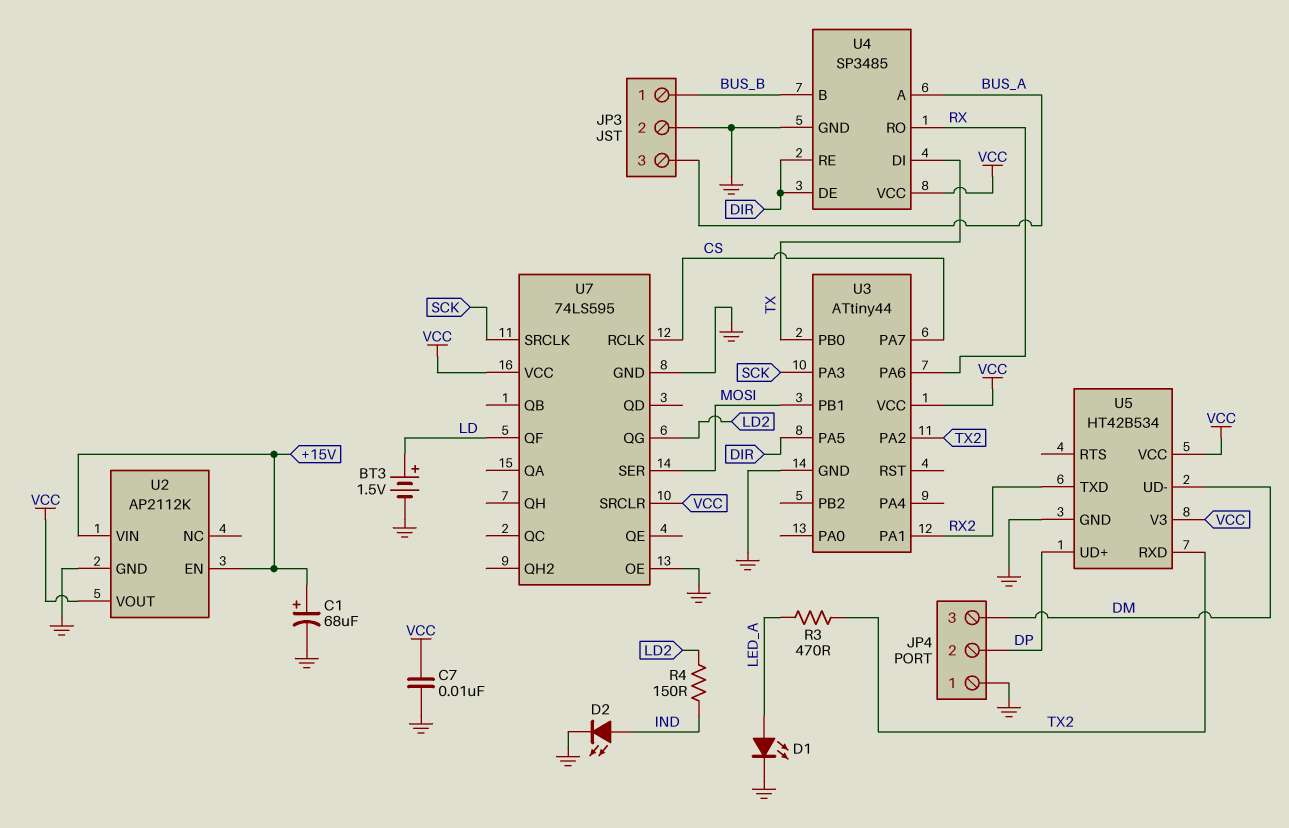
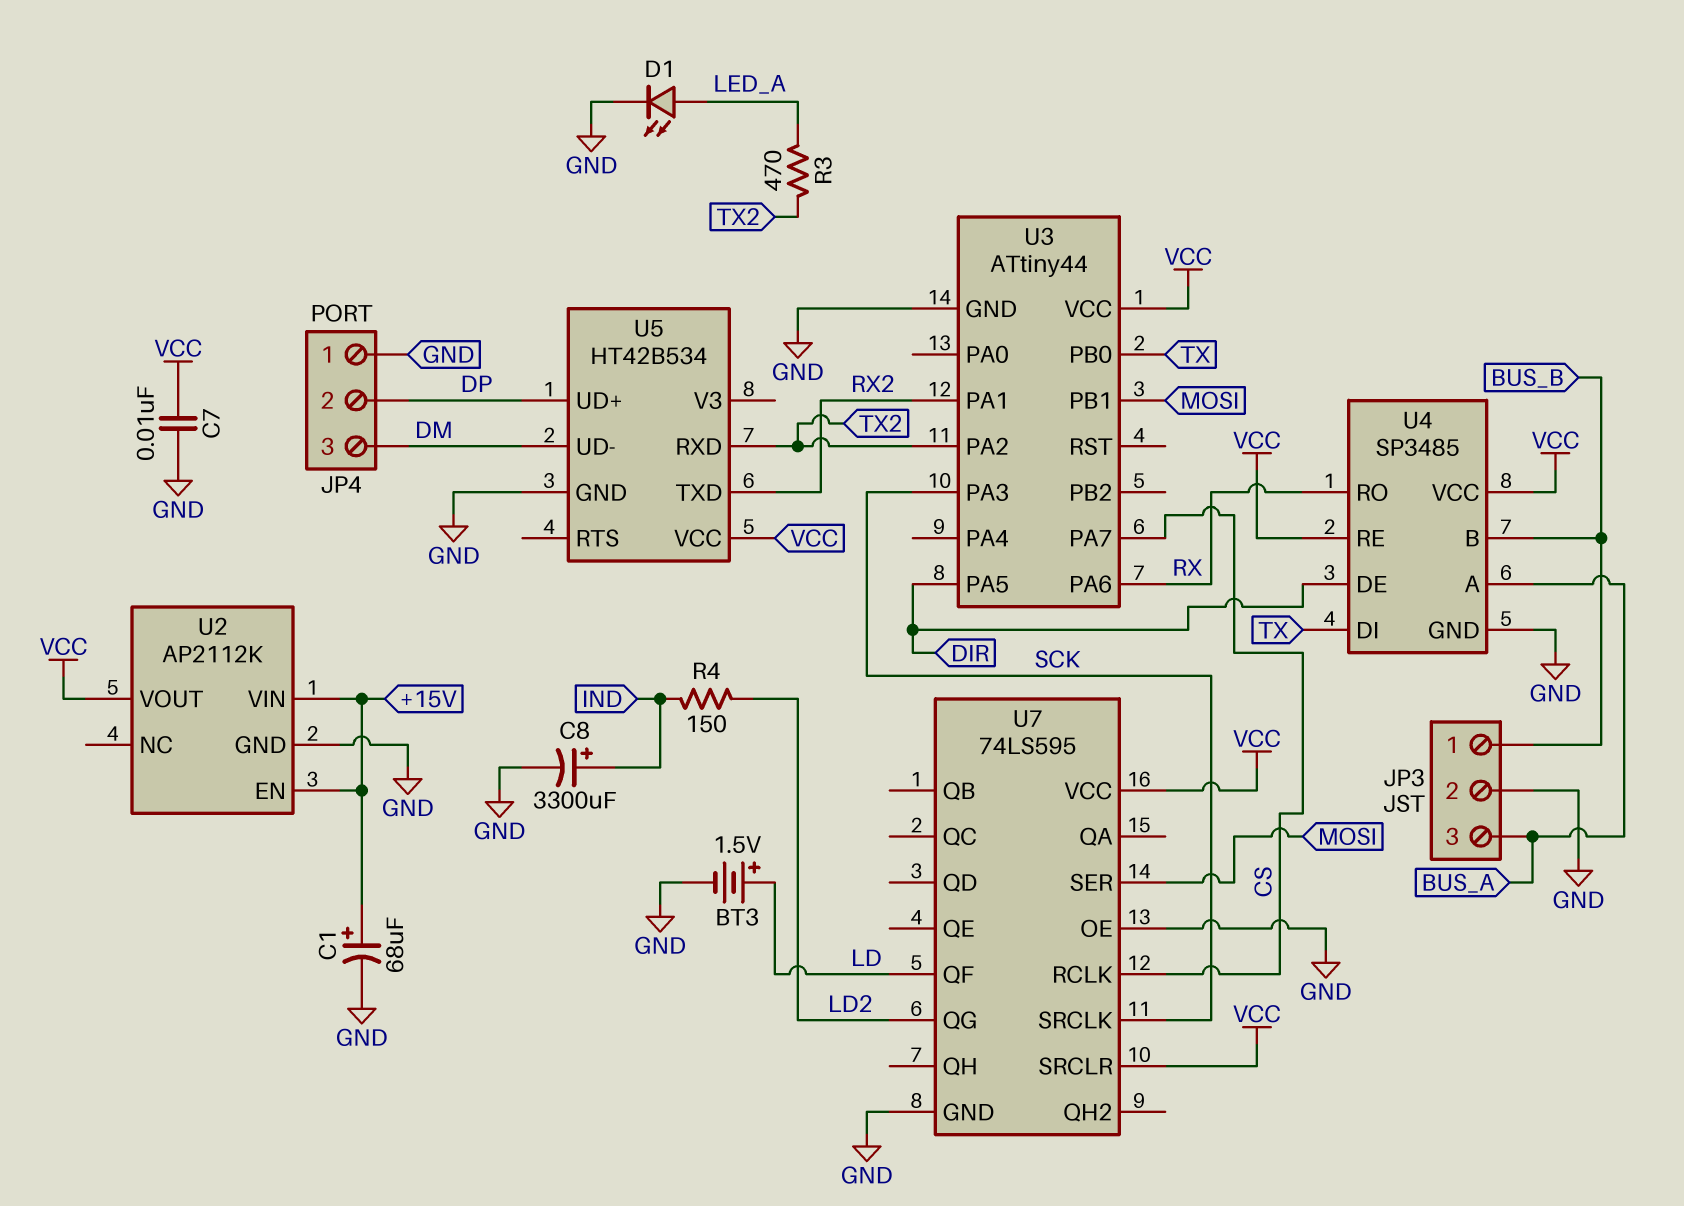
C8: none -> 3300uF (plus IND, minus GND)
D2: LED (A IND, K GND) -> none
U4 pin RE: DIR -> VCC
U5 pin V3: VCC -> none

